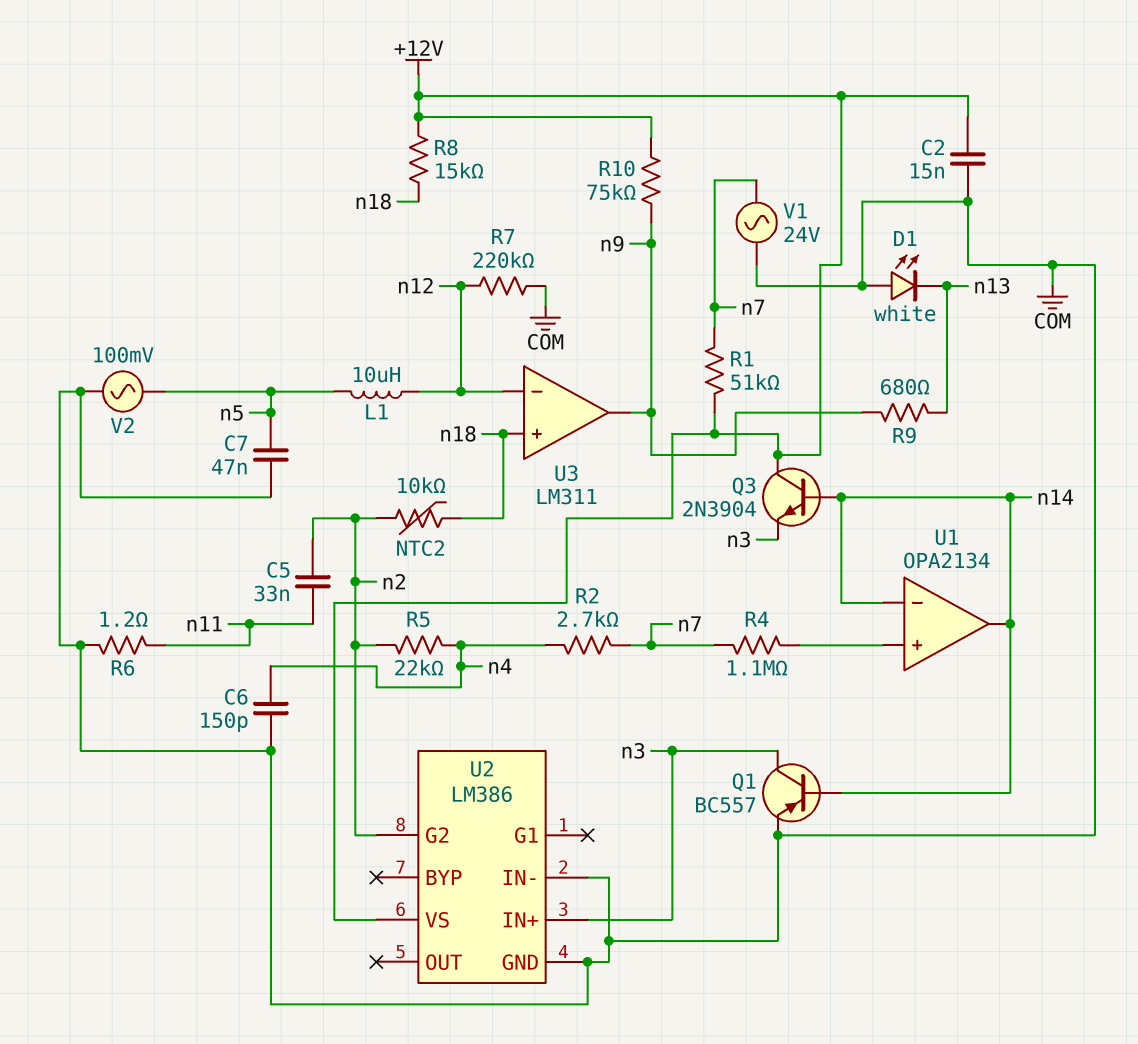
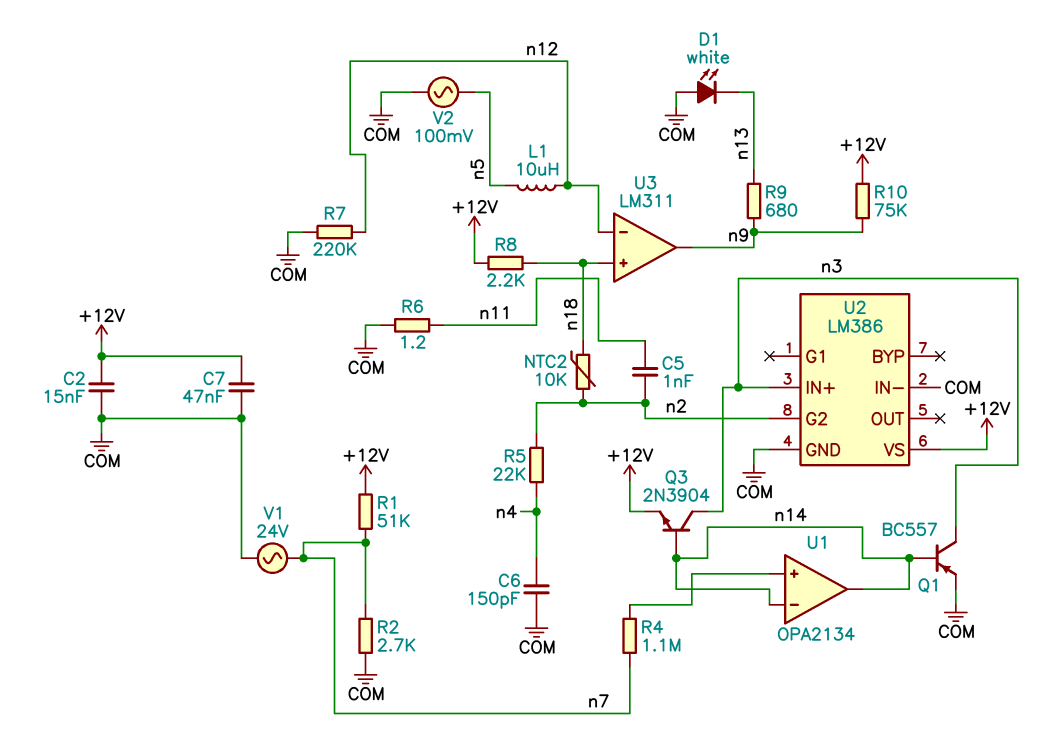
C5: 33nF (n2, n11) -> 1nF (n2, n11)
C7: 47nF (COM, n5) -> 47nF (+12V, COM)
Q3: NPN 2N3904 (B n14, C +12V, E n3) -> NPN 2N3904 (B n14, C n3, E +12V)
R2: 2.7k (n4, n7) -> 2.7k (COM, n7)
R8: 15k (+12V, n18) -> 2.2k (+12V, n18)

